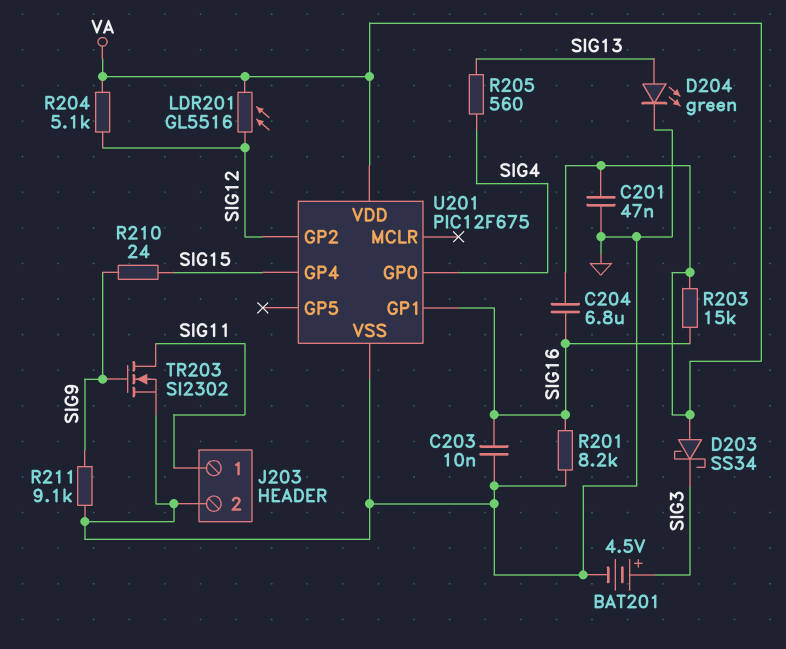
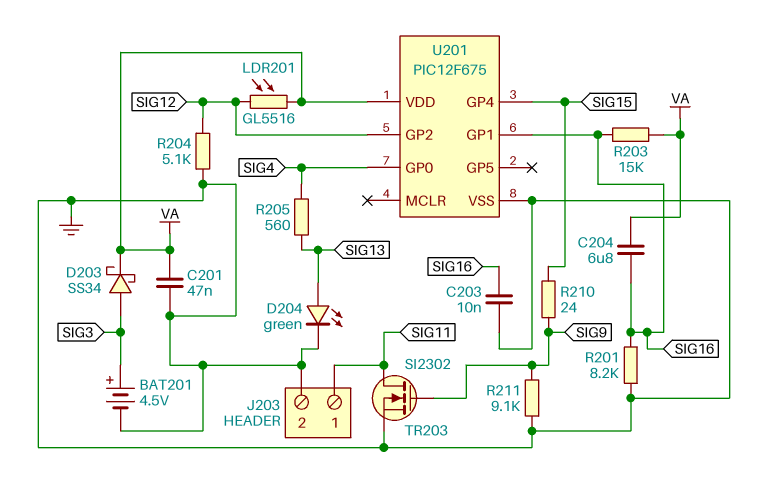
D203: schottky SS34 (A VA, K SIG3) -> schottky SS34 (A SIG3, K VA)
R204: 5.1k (SIG12, VA) -> 5.1k (GND, SIG12)

